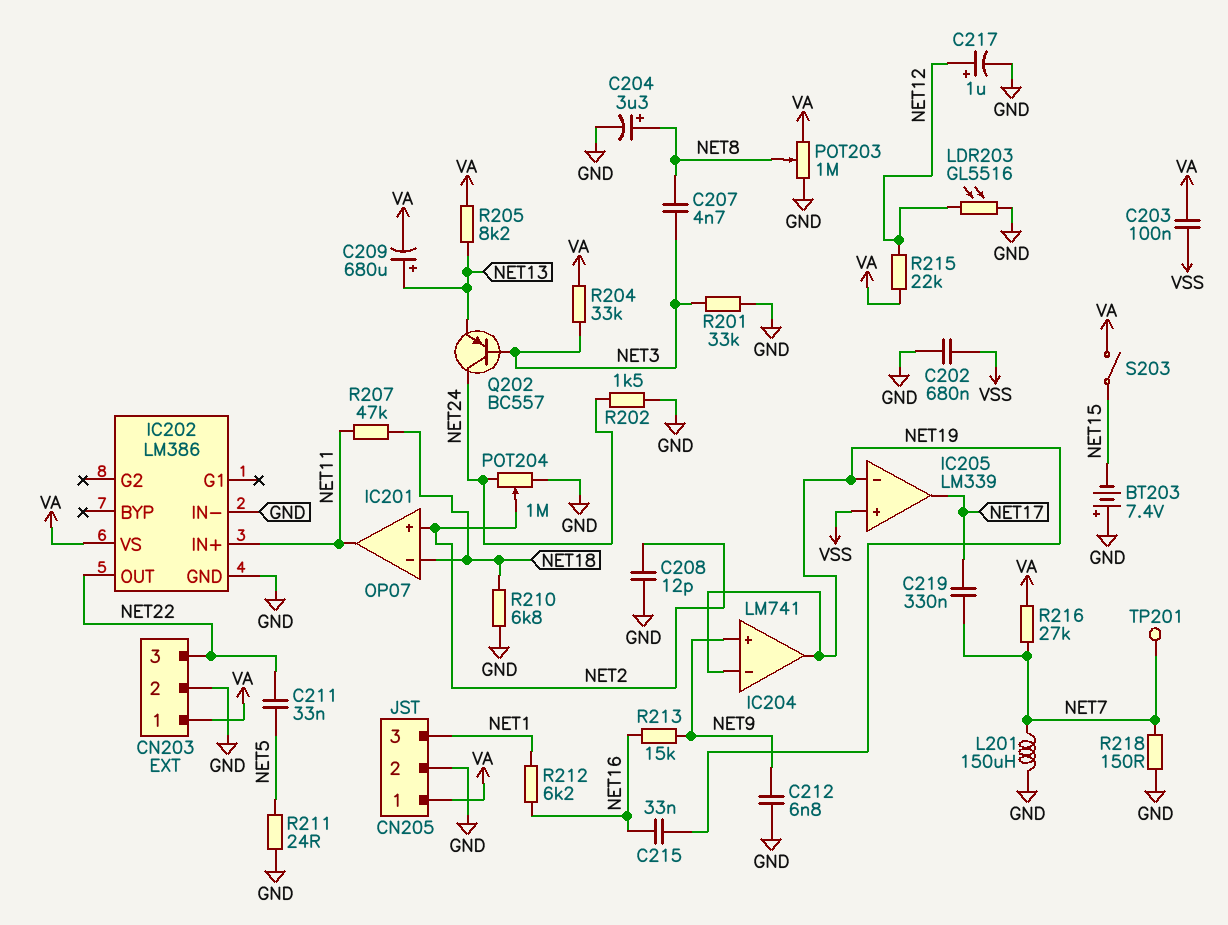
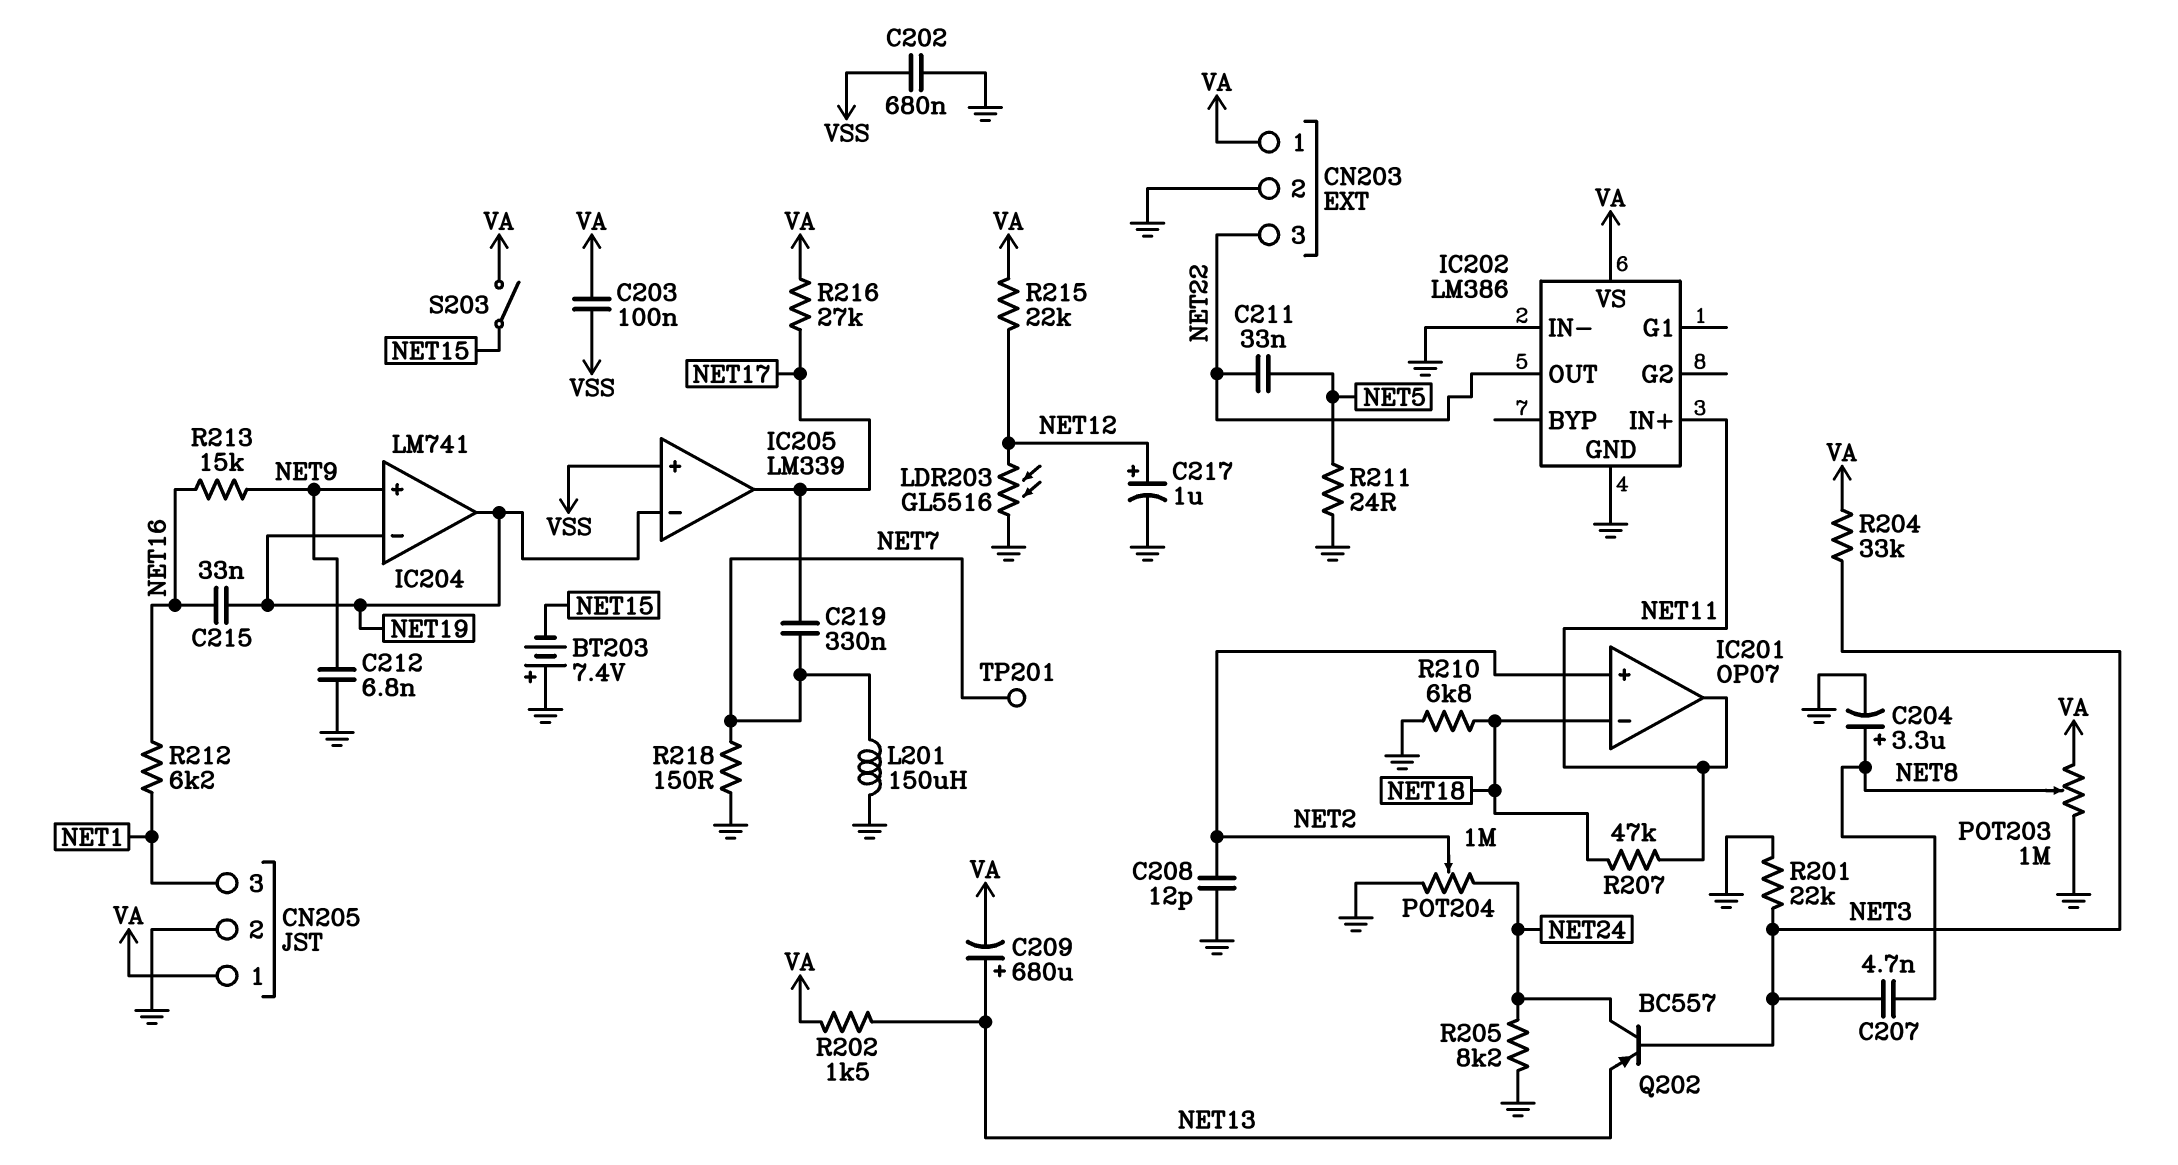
R201: 33k (GND, NET3) -> 22k (GND, NET3)
R202: 1.5k (GND, NET24) -> 1.5k (NET13, VA)
R205: 8.2k (NET13, VA) -> 8.2k (GND, NET24)
R216: 27k (NET7, VA) -> 27k (NET17, VA)

